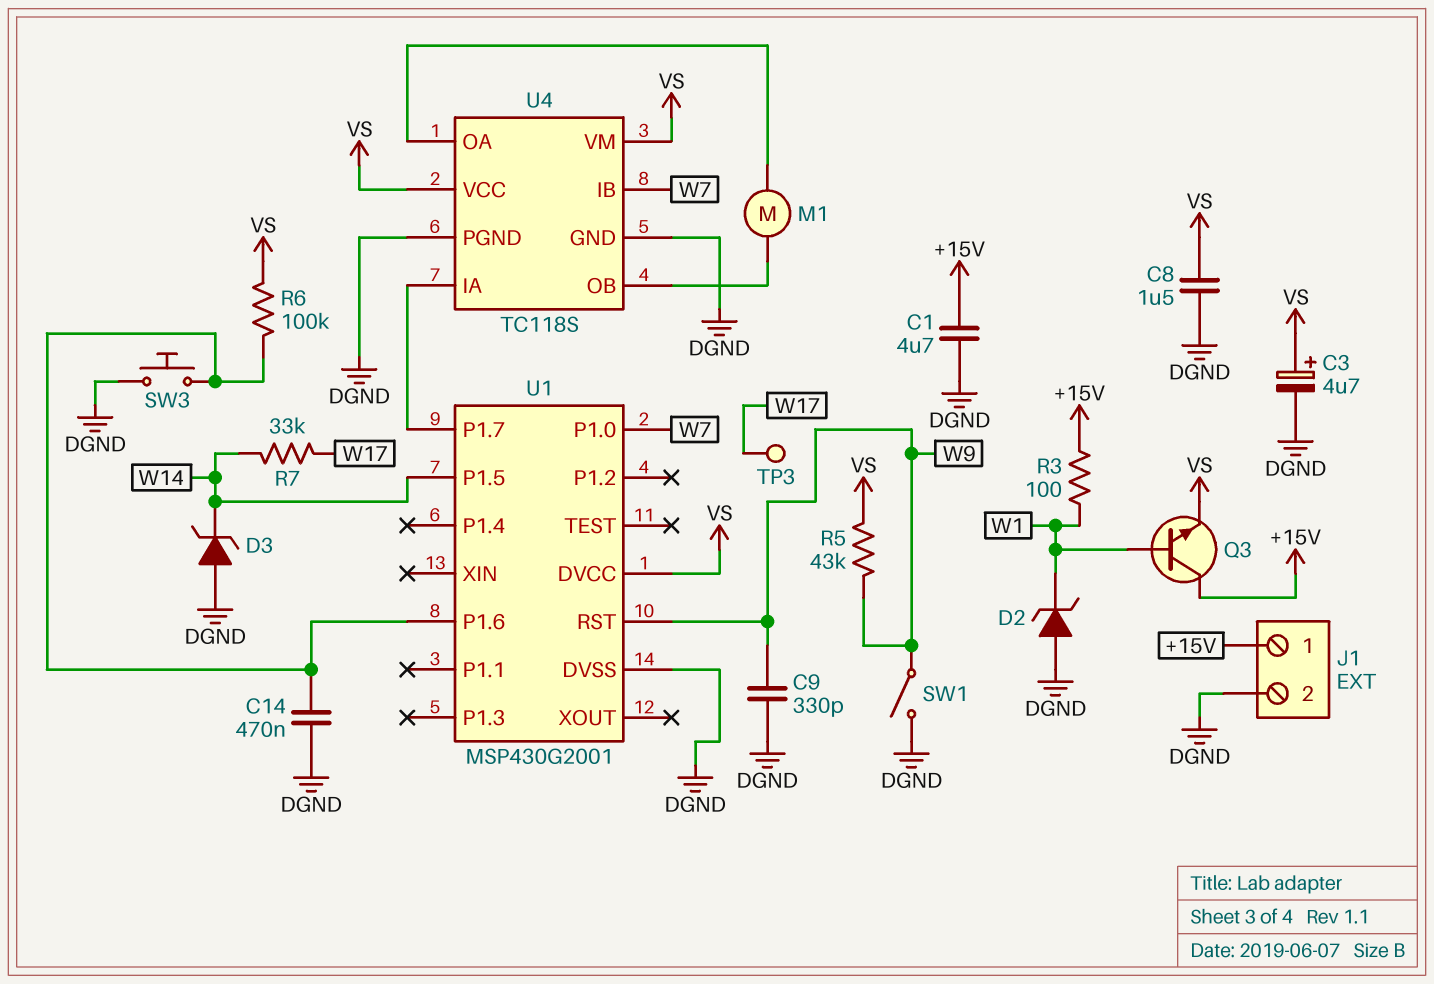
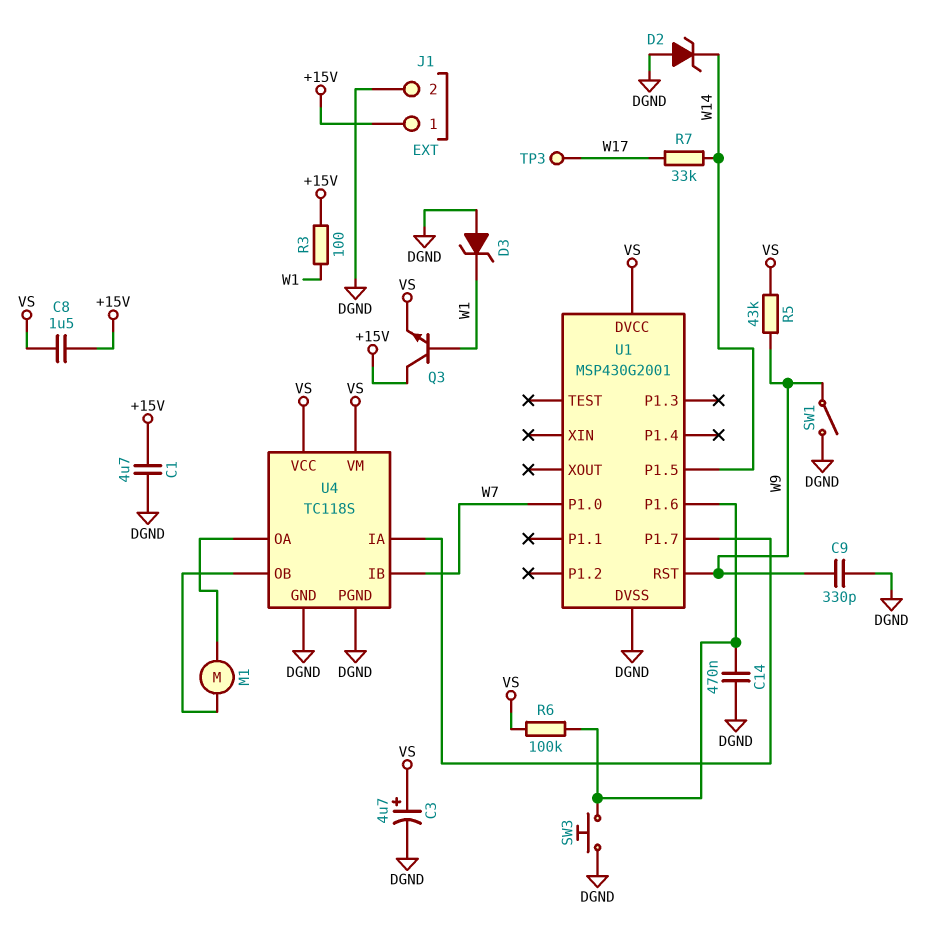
C8: 1.5uF (DGND, VS) -> 1.5uF (+15V, VS)
D2: zener (A DGND, K W1) -> zener (A DGND, K W14)
D3: zener (A DGND, K W14) -> zener (A DGND, K W1)

